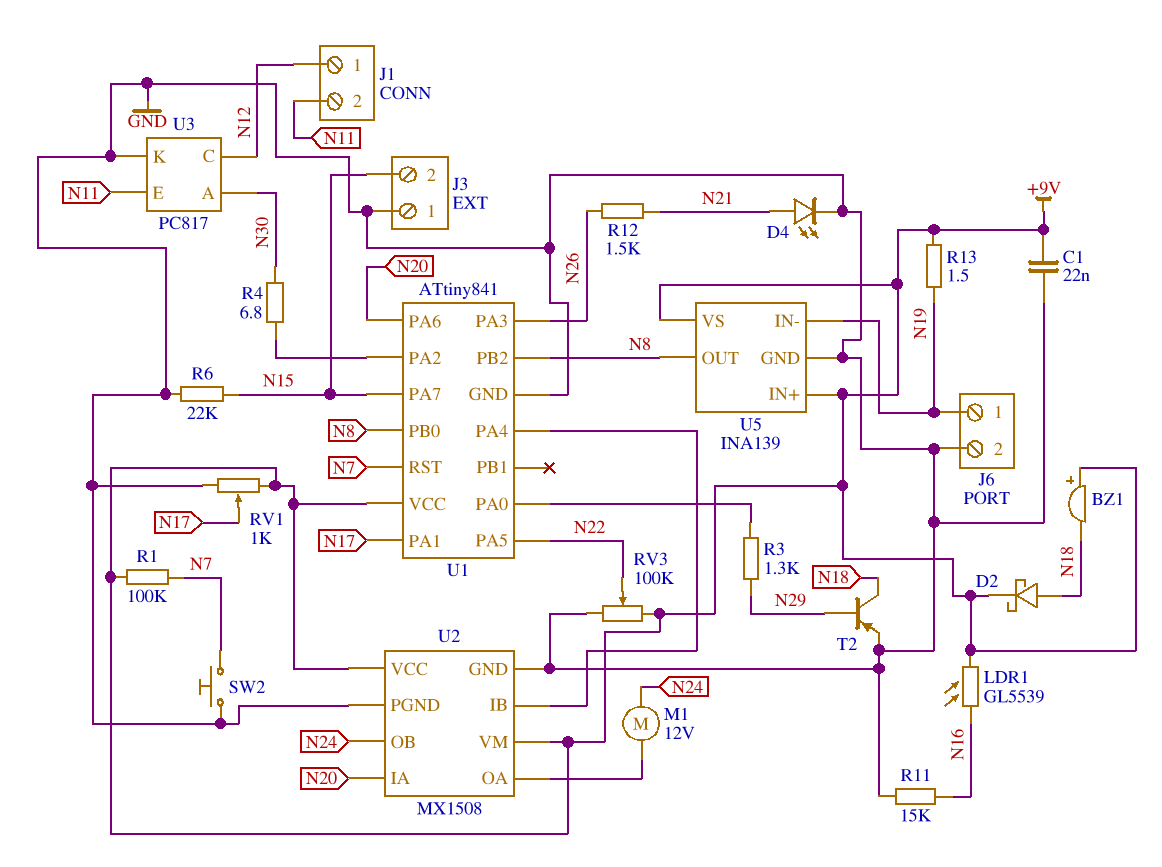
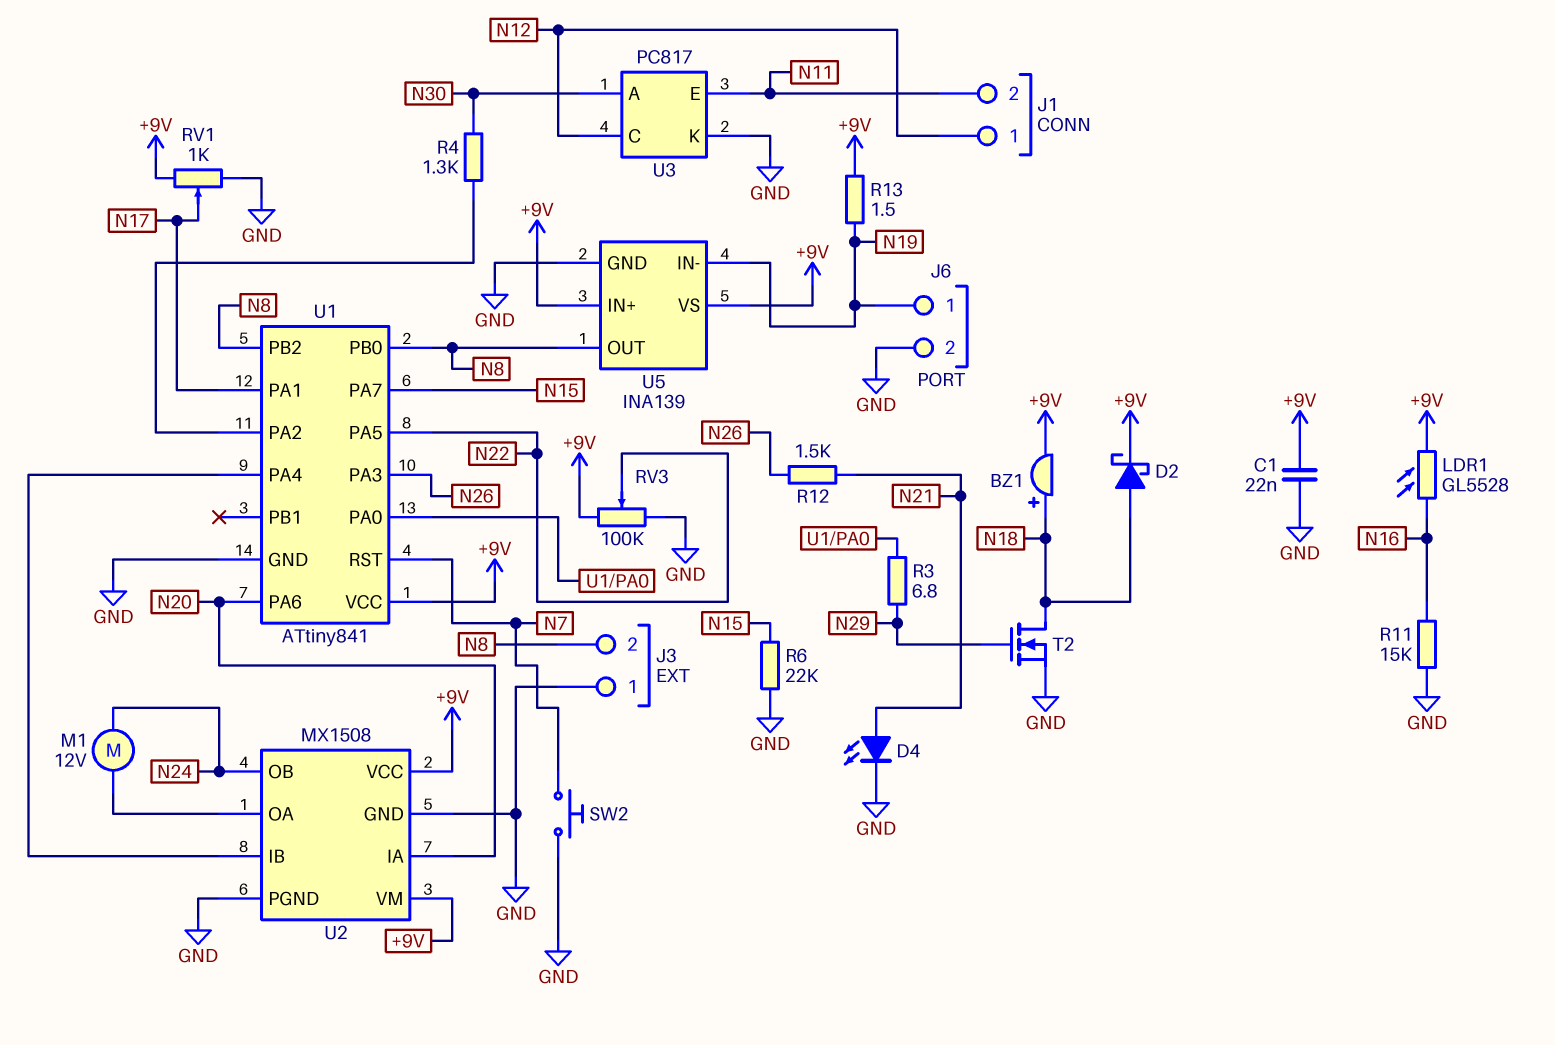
BZ1: buzzer (plus +9V, minus N18) -> buzzer (plus N18, minus +9V)
J3 pin 2: N15 -> N8
LDR1: GL5539 (+9V, N16) -> GL5528 (+9V, N16)
R1: 100k (+9V, N7) -> none
R3: 1.3k (N29, U1/PA0) -> 6.8 (N29, U1/PA0)
R4: 6.8 (N30, U1/PA2) -> 1.3k (N30, U1/PA2)
T2: PNP (B N29, C N18, E GND) -> NMOS (G N29, D N18, S GND)

